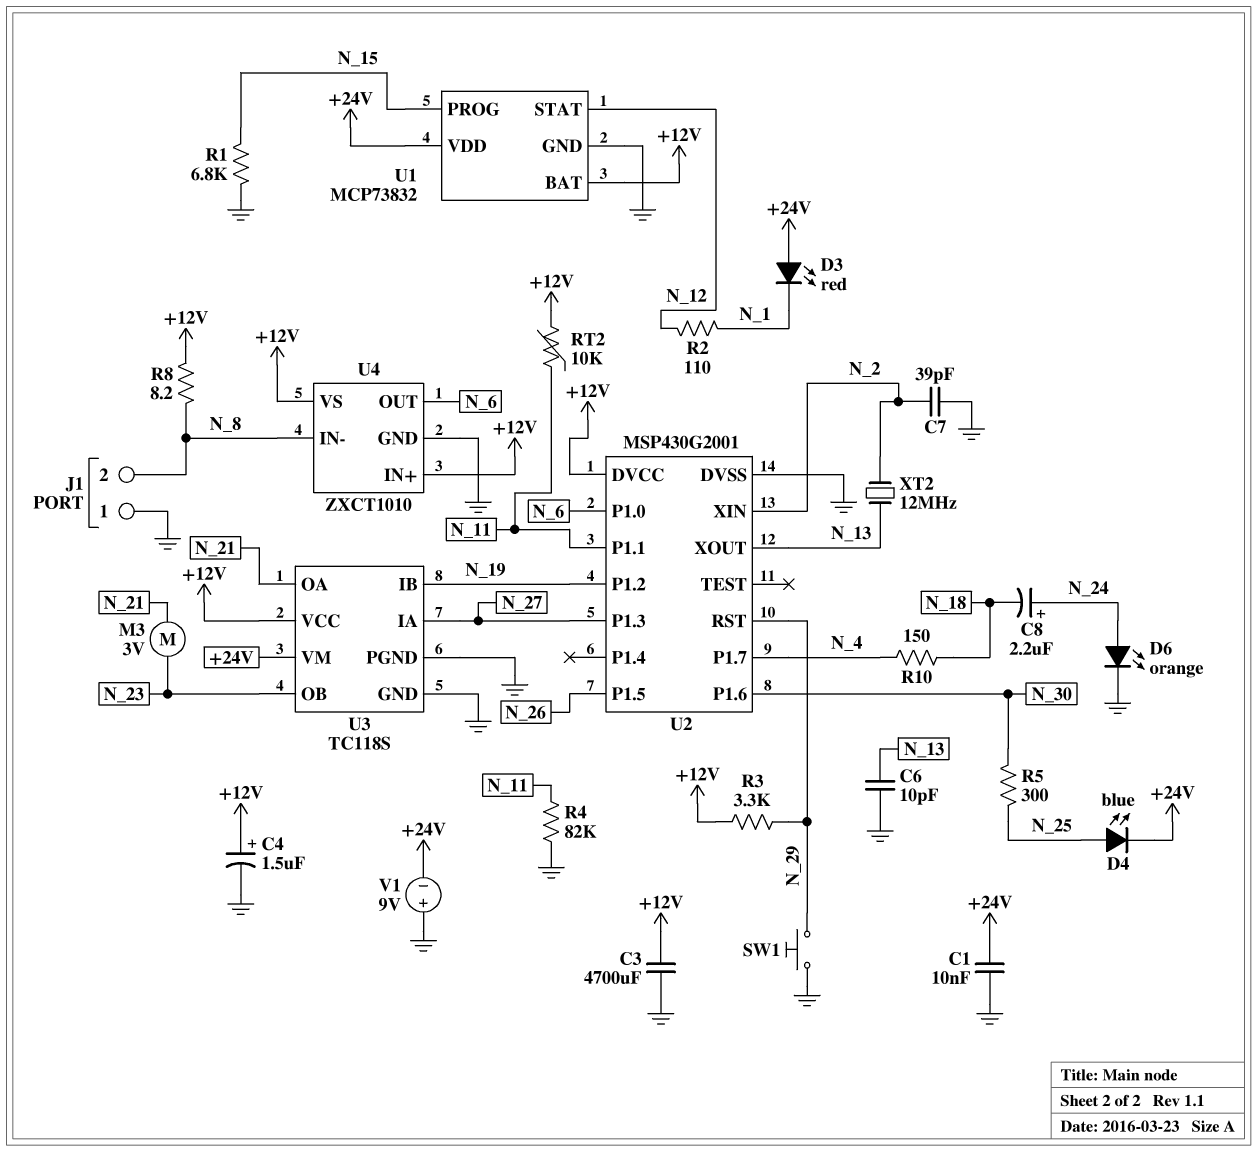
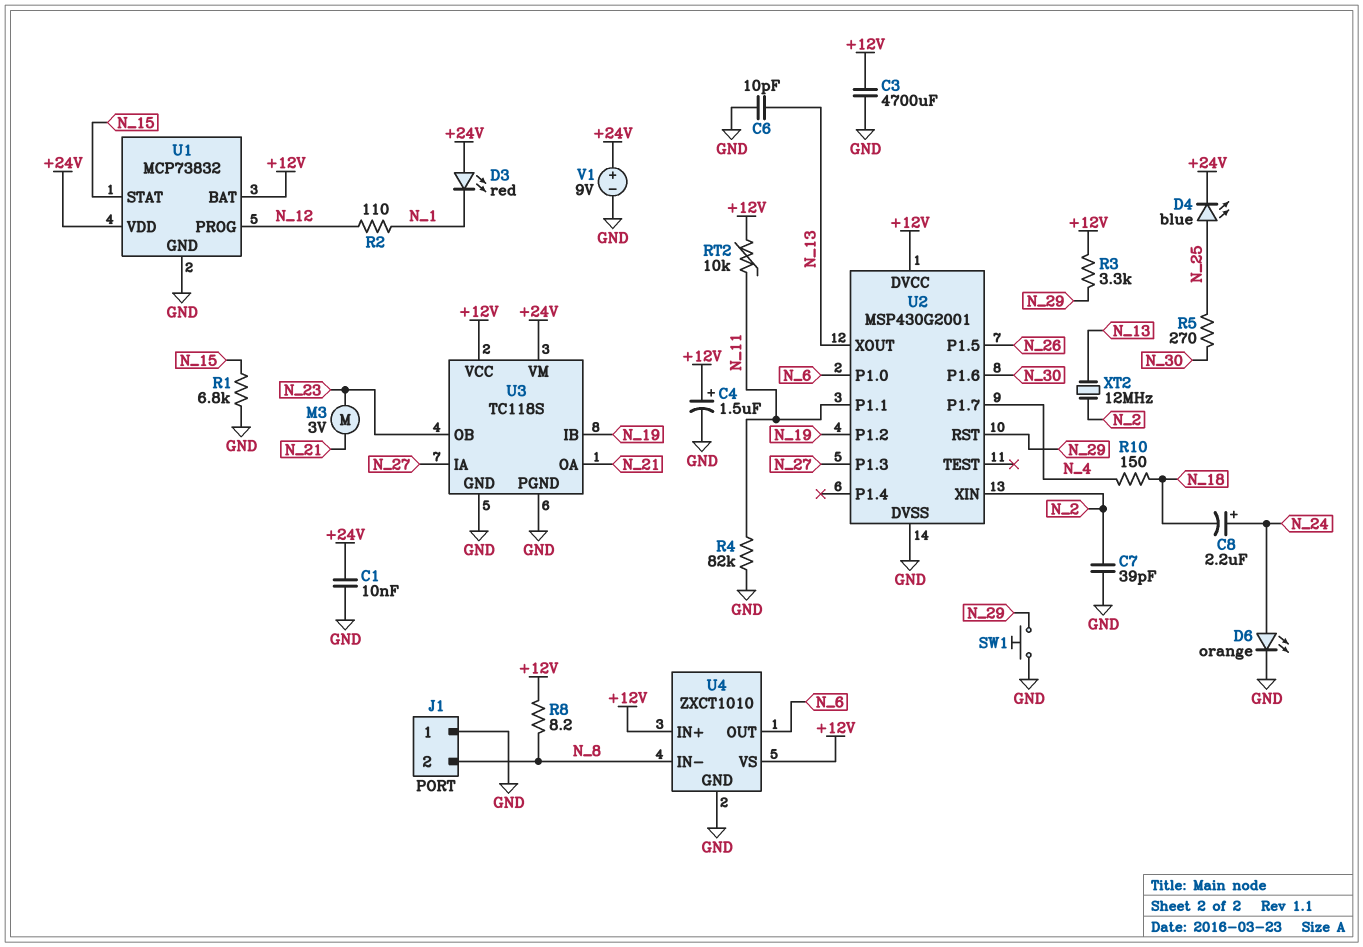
R5: 300 (N_25, N_30) -> 270 (N_25, N_30)
U1 pin PROG: N_15 -> N_12
U1 pin STAT: N_12 -> N_15
V1: 9V (plus GND, minus +24V) -> 9V (plus +24V, minus GND)

